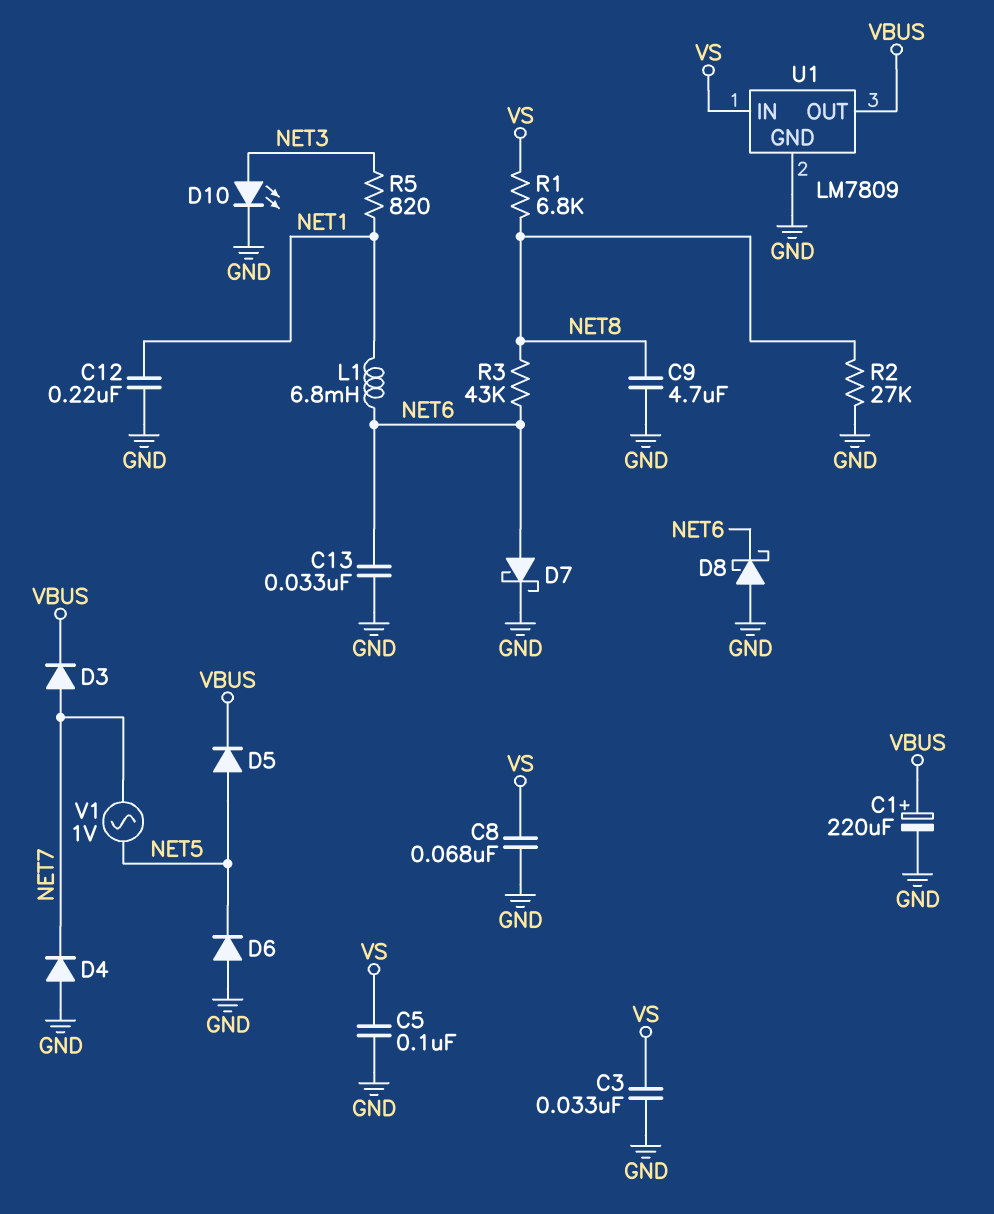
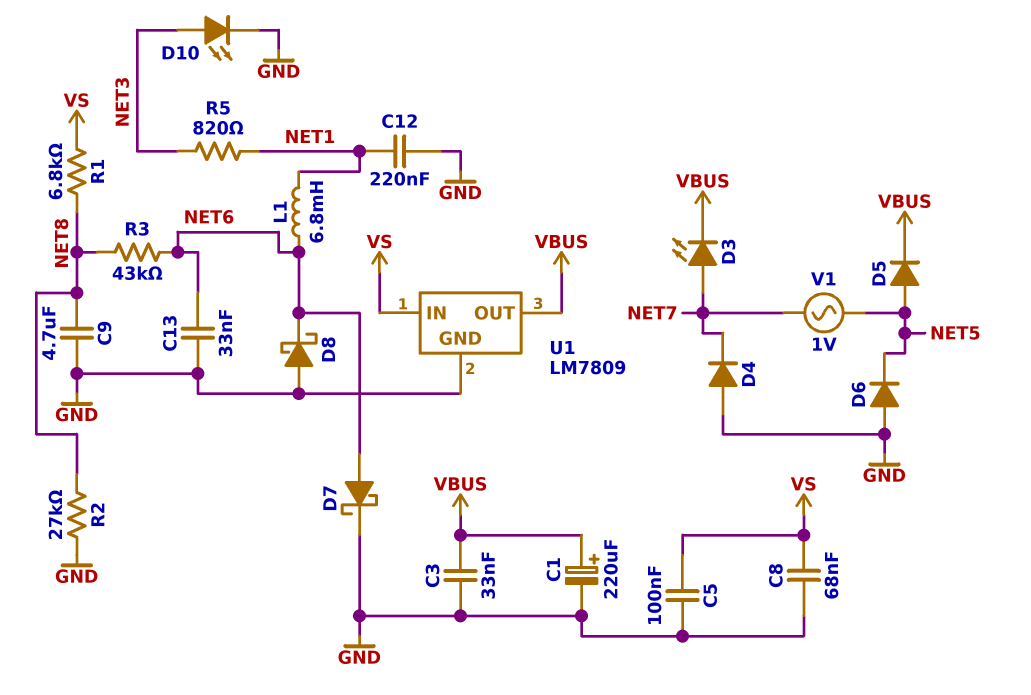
C3: 33nF (GND, VS) -> 33nF (GND, VBUS)
D3: diode (A NET7, K VBUS) -> LED (A NET7, K VBUS)

